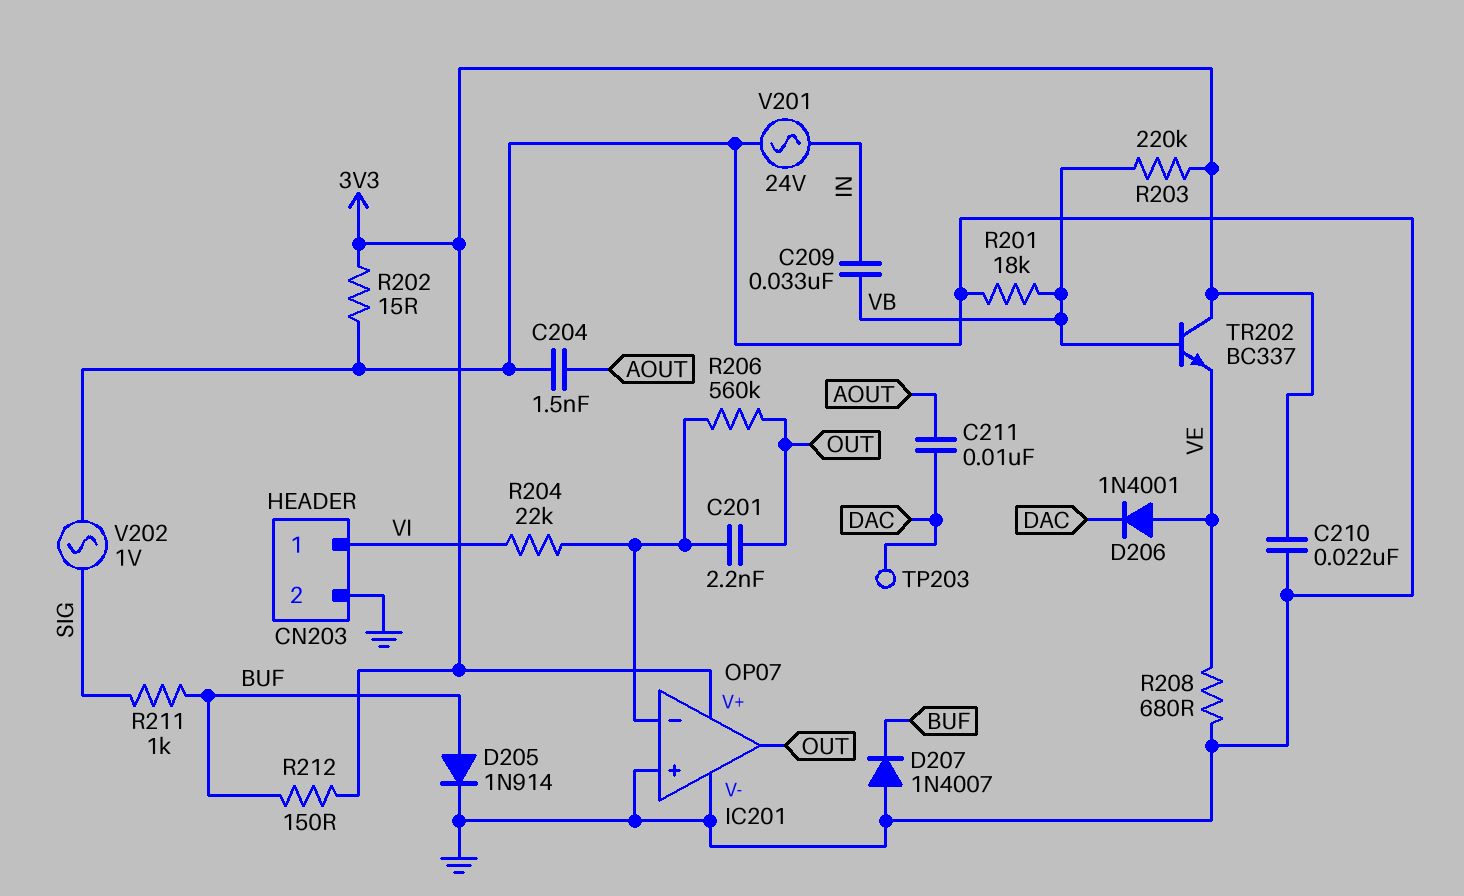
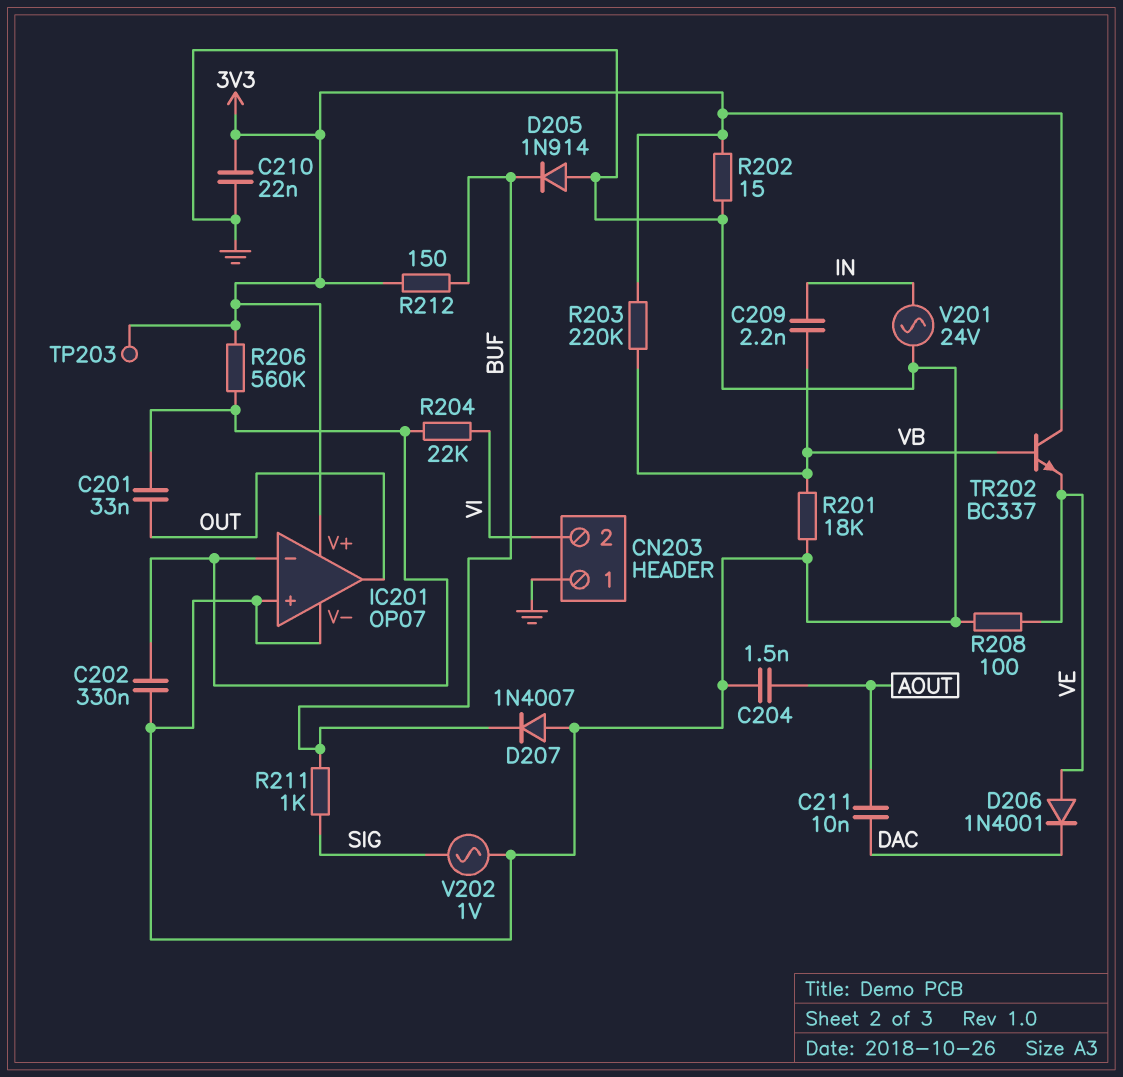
C201: 2.2nF (IC201/in-, OUT) -> 33nF (IC201/in-, OUT)
C202: none -> 330nF (GND, IC201/in-)
C209: 33nF (IN, VB) -> 2.2nF (IN, VB)
CN203 pin 1: VI -> GND
CN203 pin 2: GND -> VI
D205: diode 1N914 (A BUF, K GND) -> diode 1N914 (A GND, K BUF)
R206: 560k (IC201/in-, OUT) -> 560k (3V3, IC201/in-)
R208: 680 (GND, VE) -> 100 (GND, VE)
TP203: test point (DAC) -> test point (3V3)

